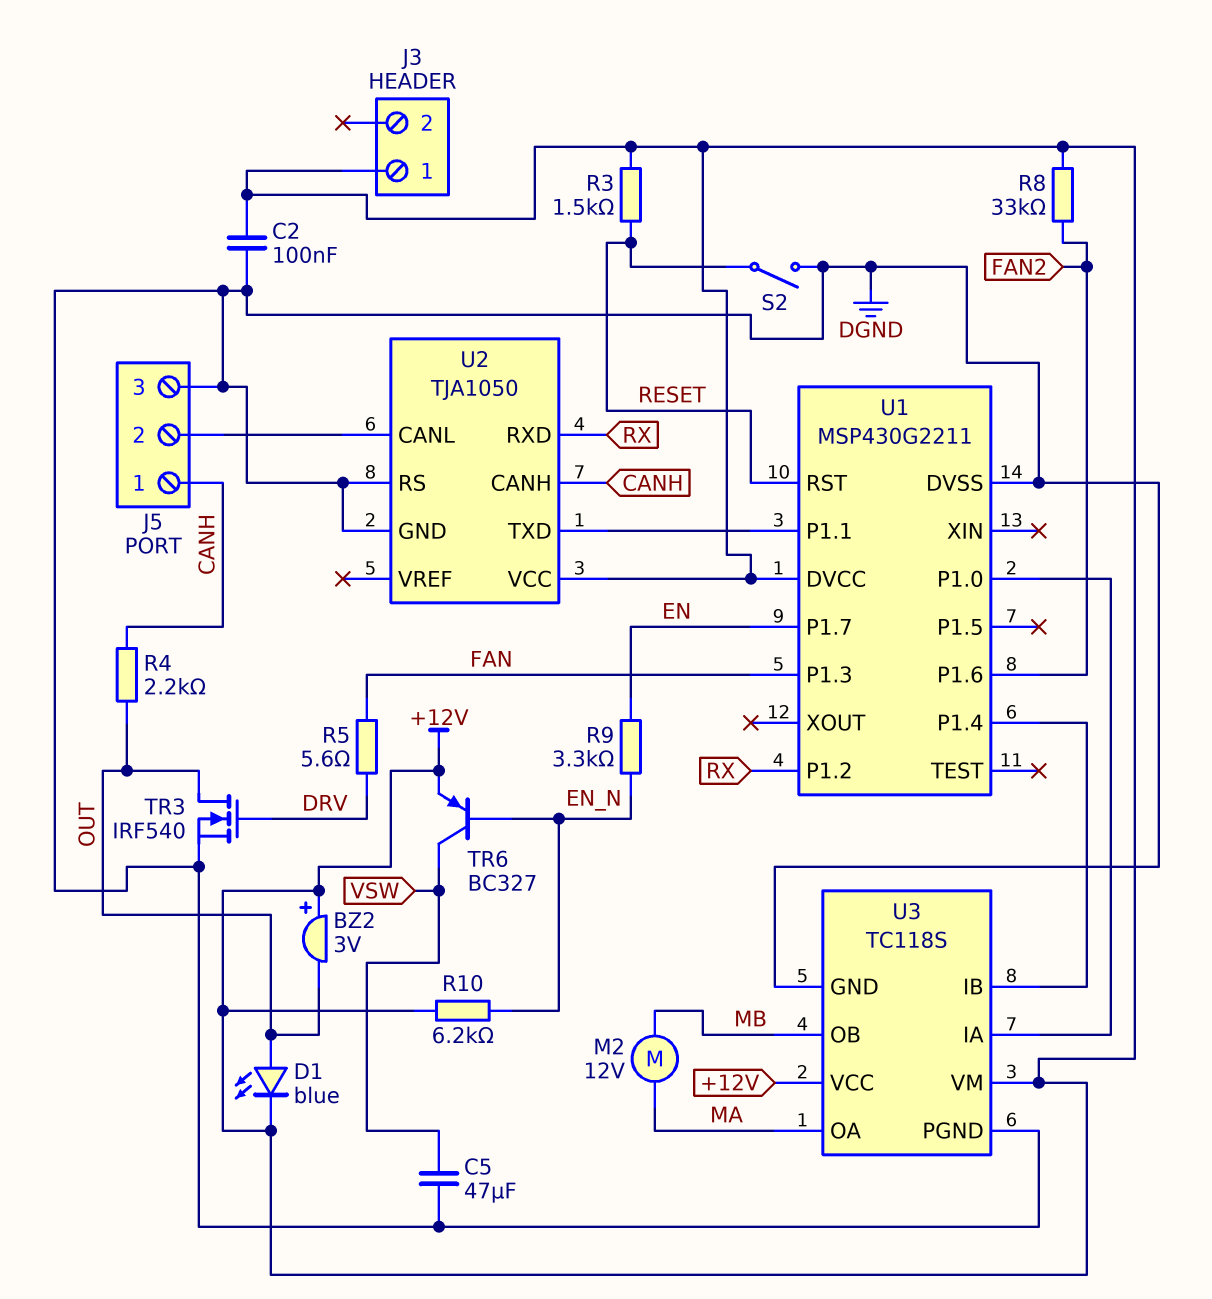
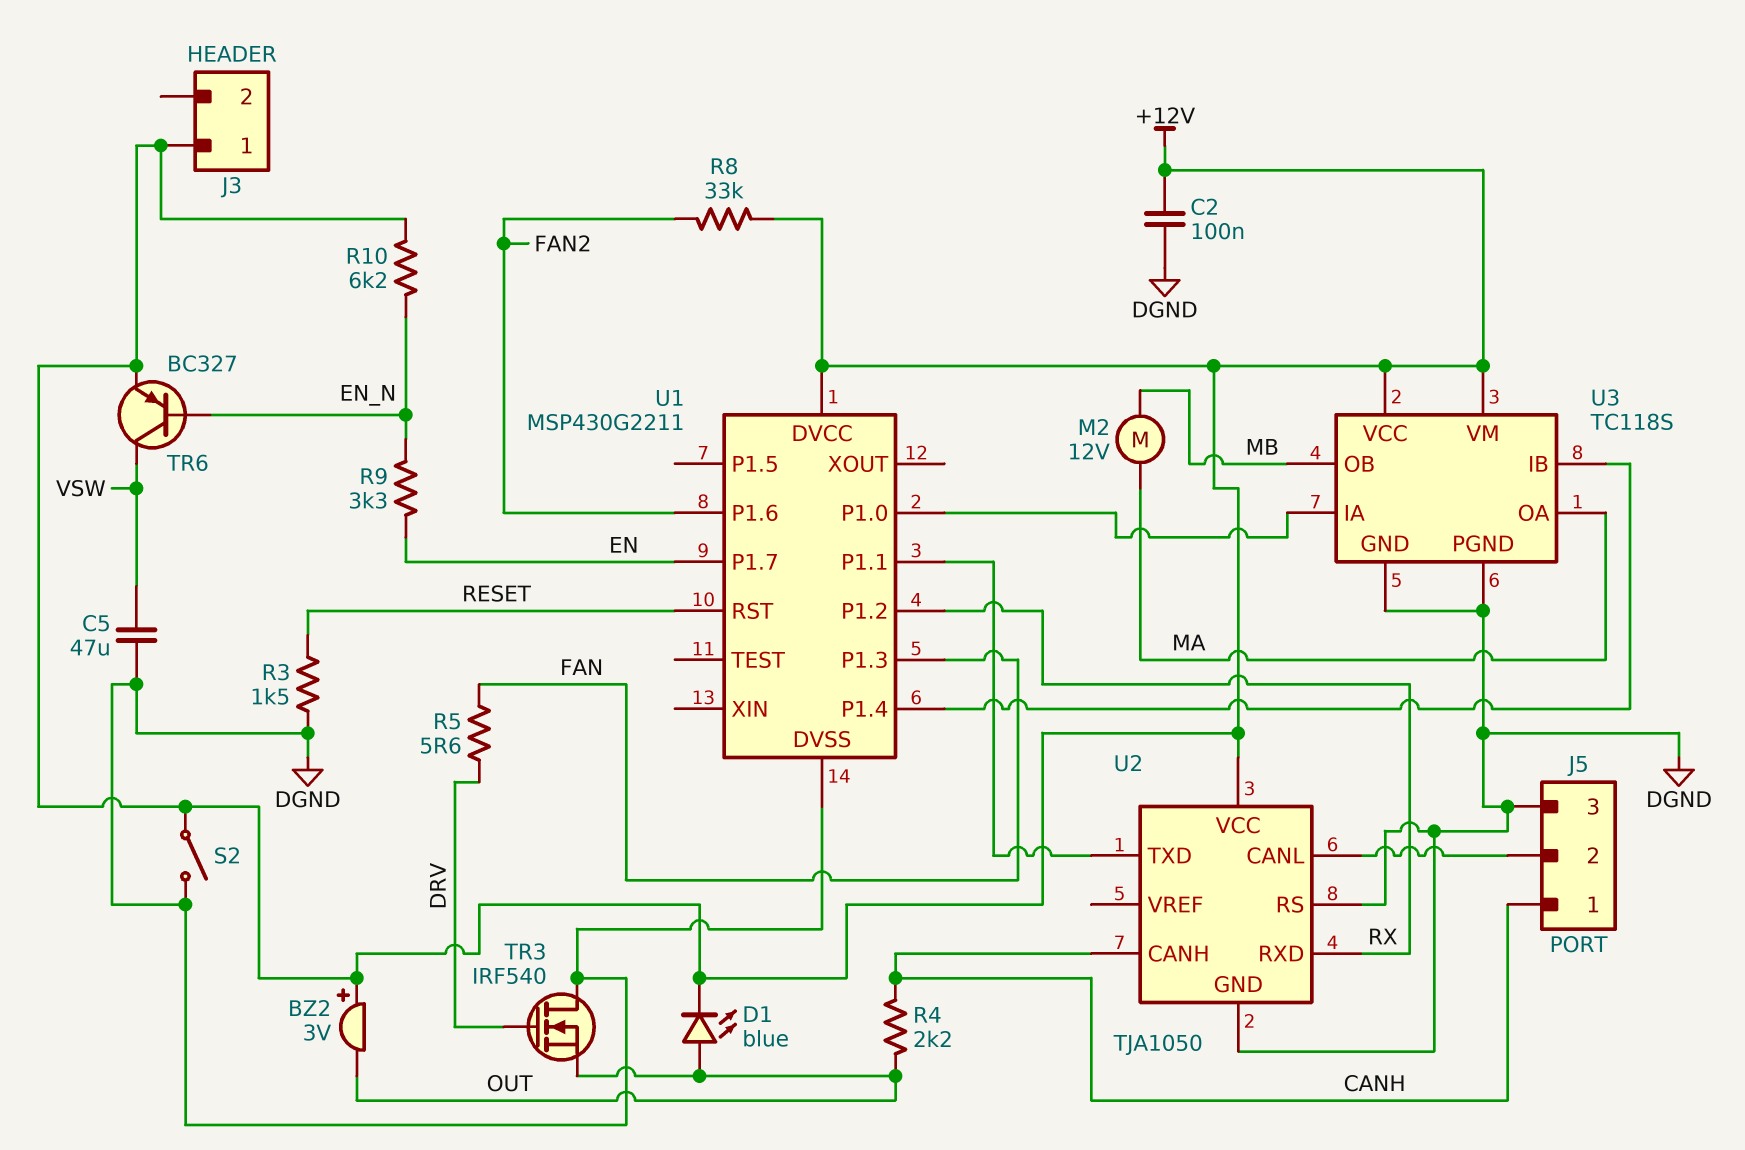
R3: 1.5k (+12V, RESET) -> 1.5k (DGND, RESET)
S2: switch (DGND, RESET) -> switch (+12V, DGND)
TR3: NMOS IRF540 (G DRV, D OUT, S DGND) -> NMOS IRF540 (G DRV, D DGND, S OUT)

